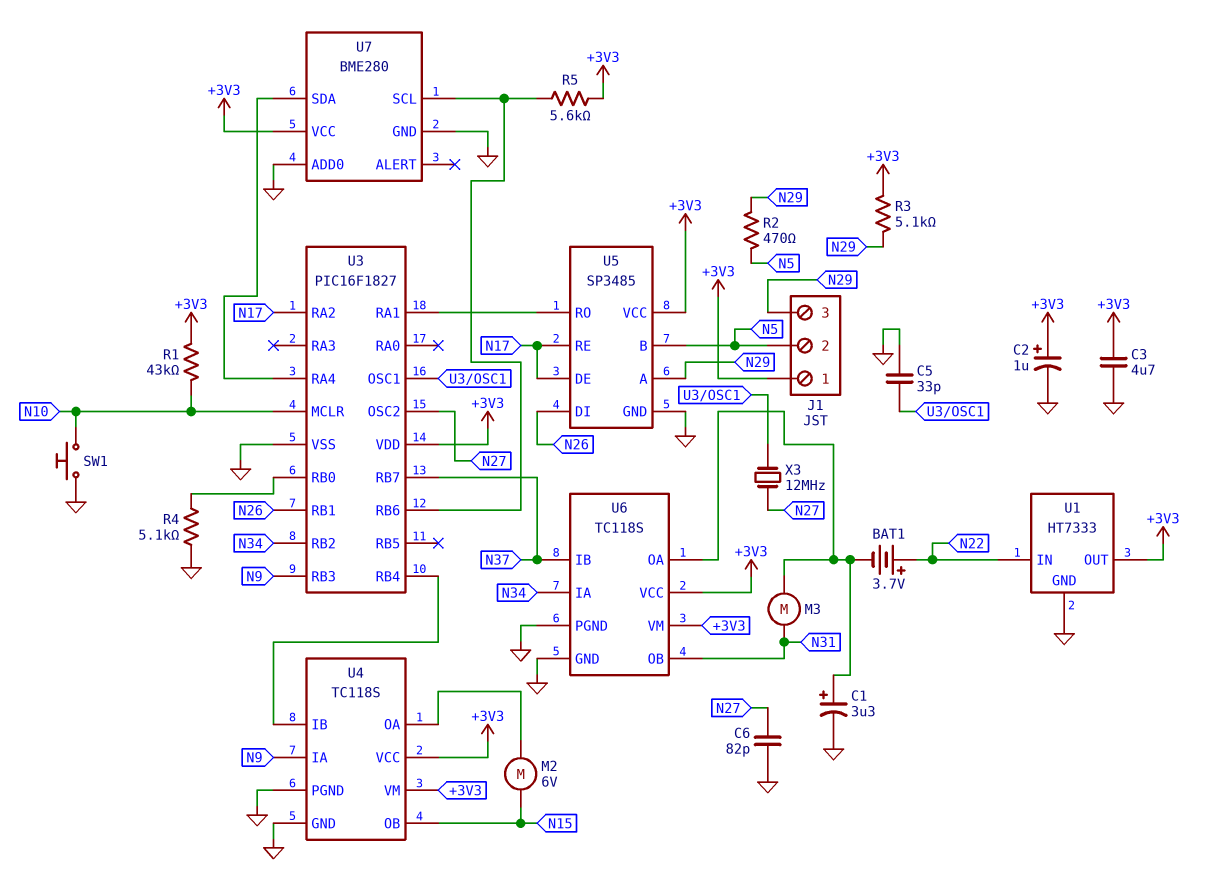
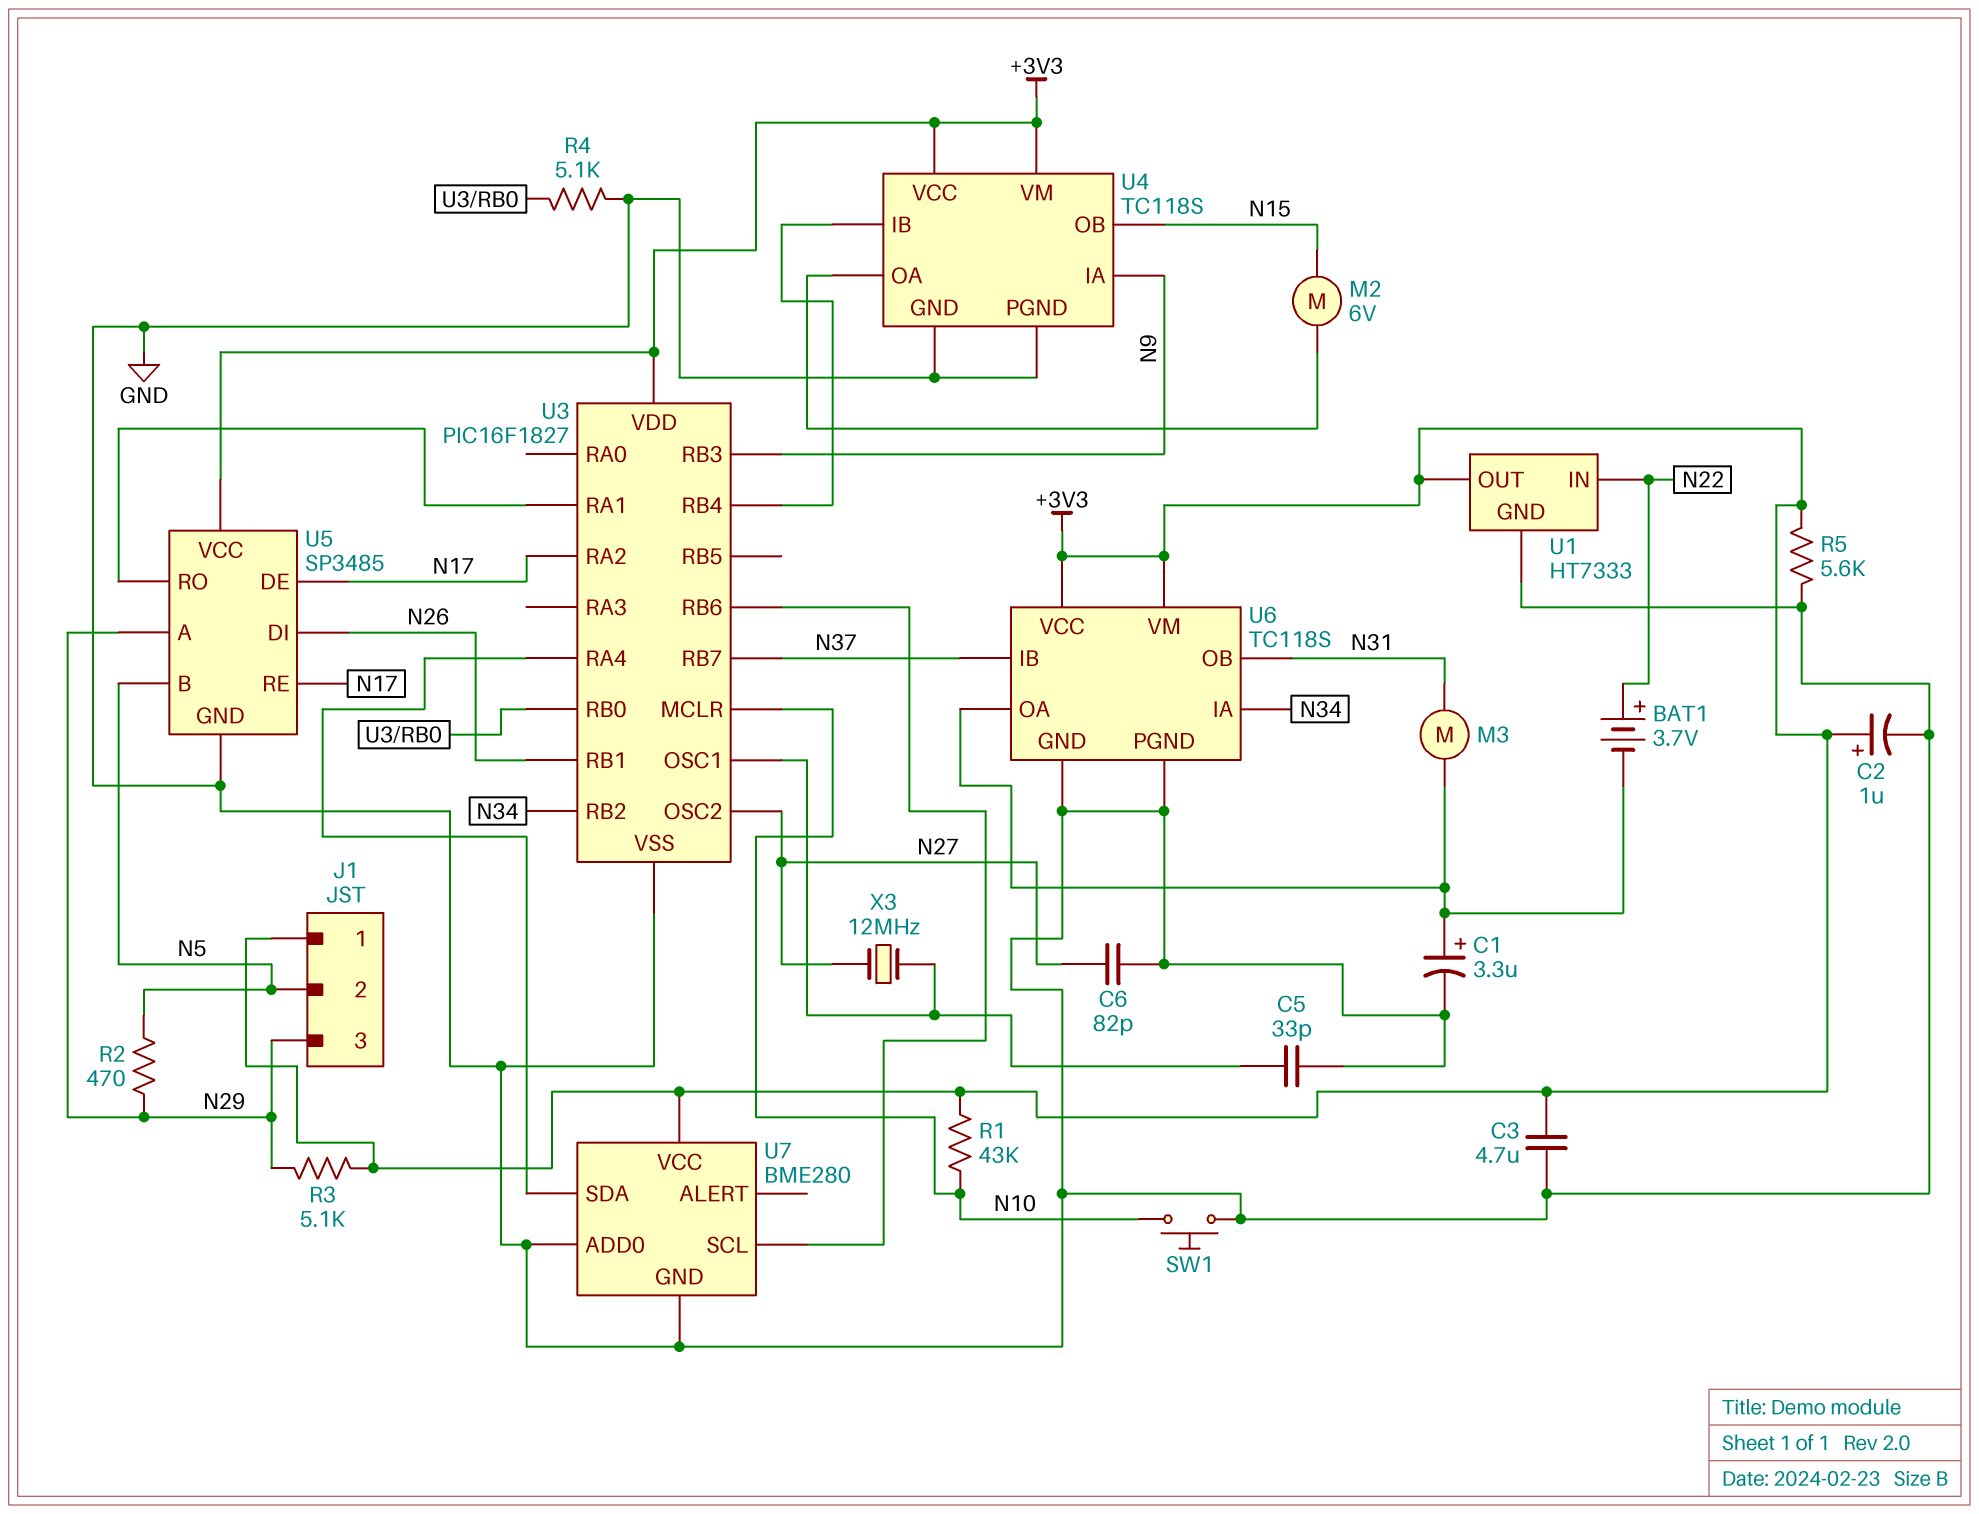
R5: 5.6k (+3V3, U3/RB6) -> 5.6k (+3V3, GND)

